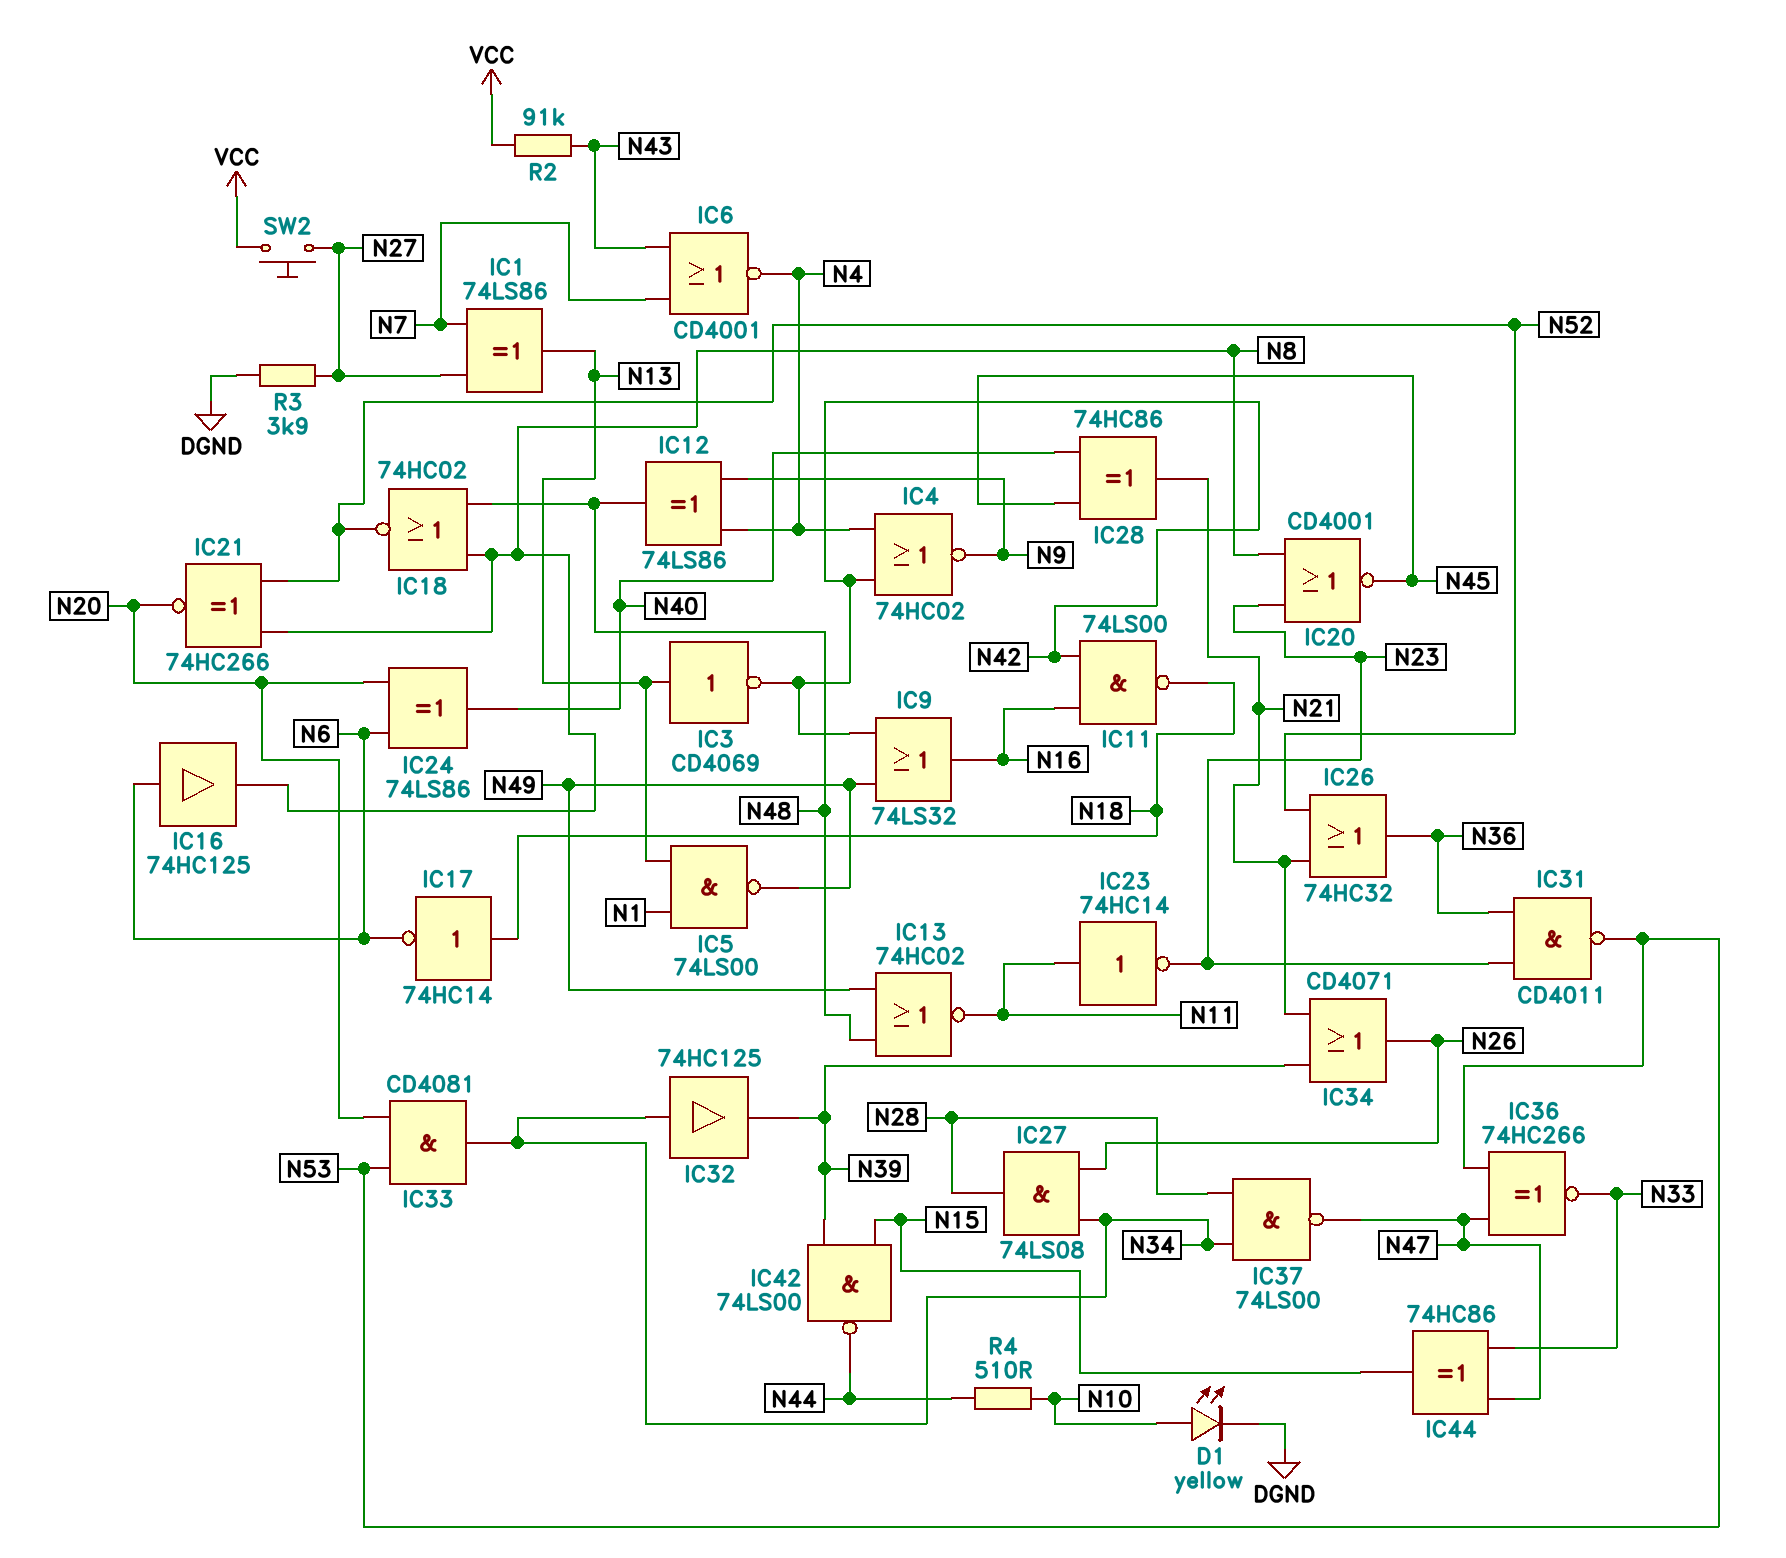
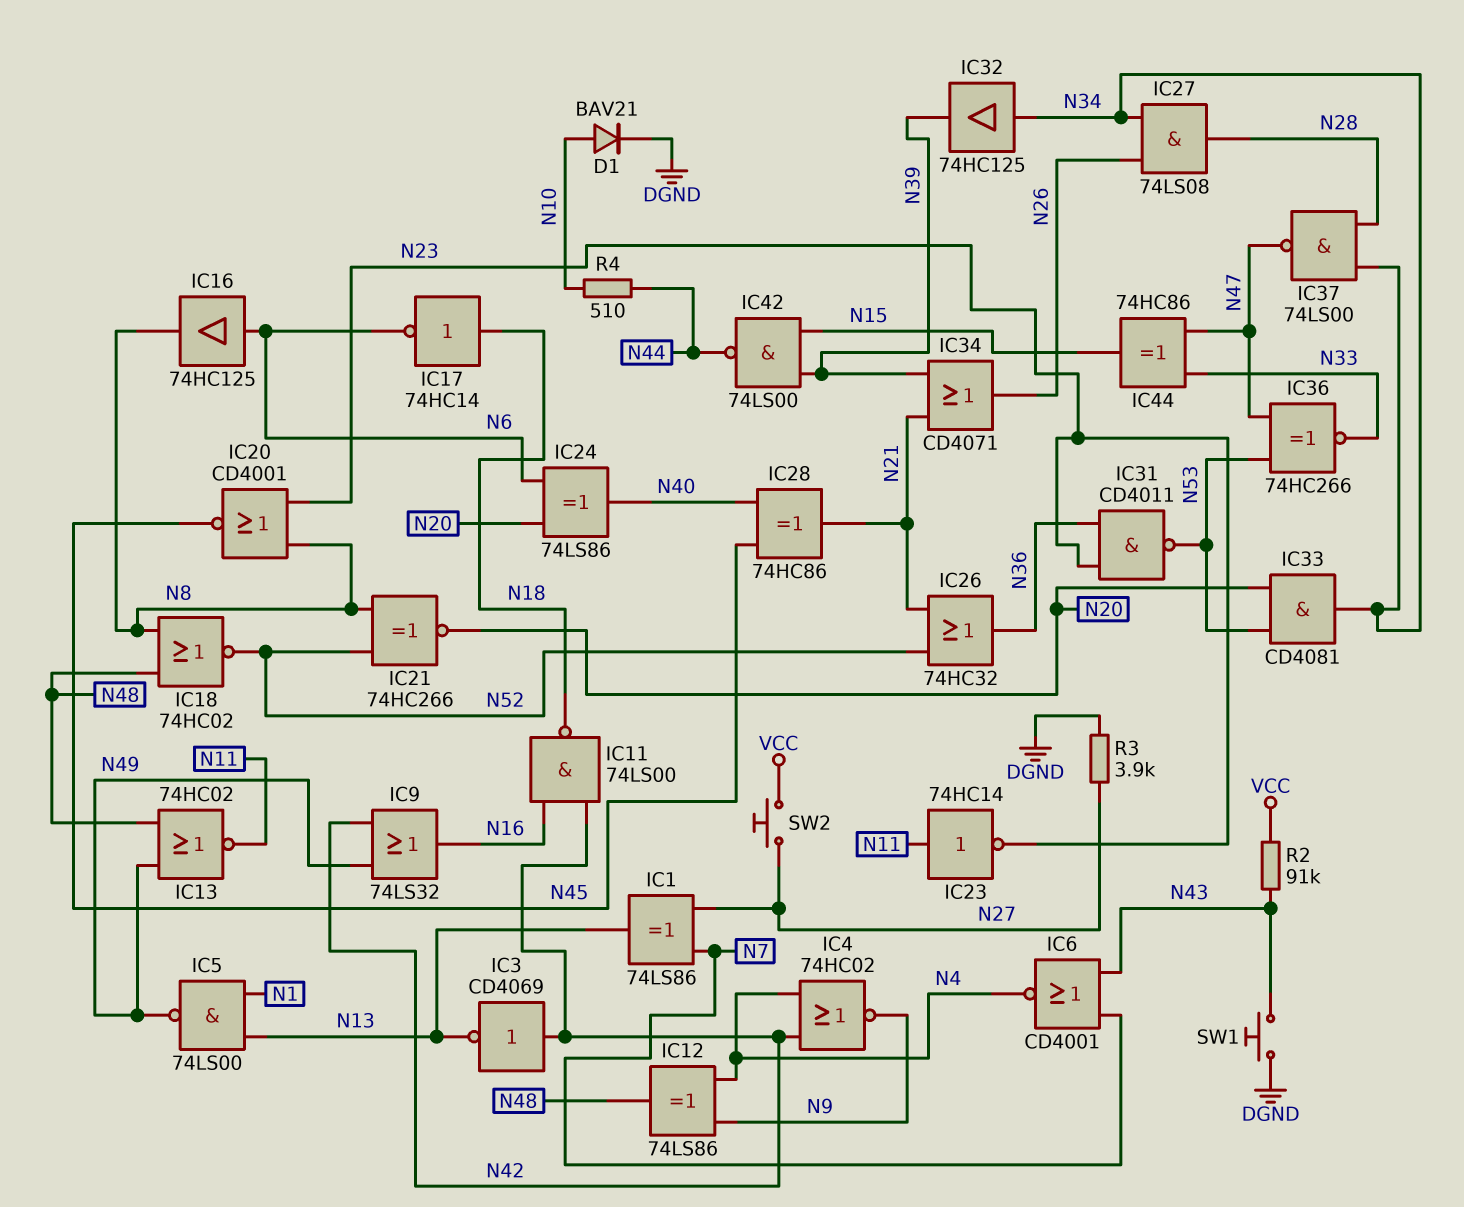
D1: LED yellow (A N10, K DGND) -> diode BAV21 (A N10, K DGND)
IC3: NOT CD4069 (in N13, out N42) -> NOT CD4069 (in N42, out N13)
SW1: none -> button (DGND, N43)

